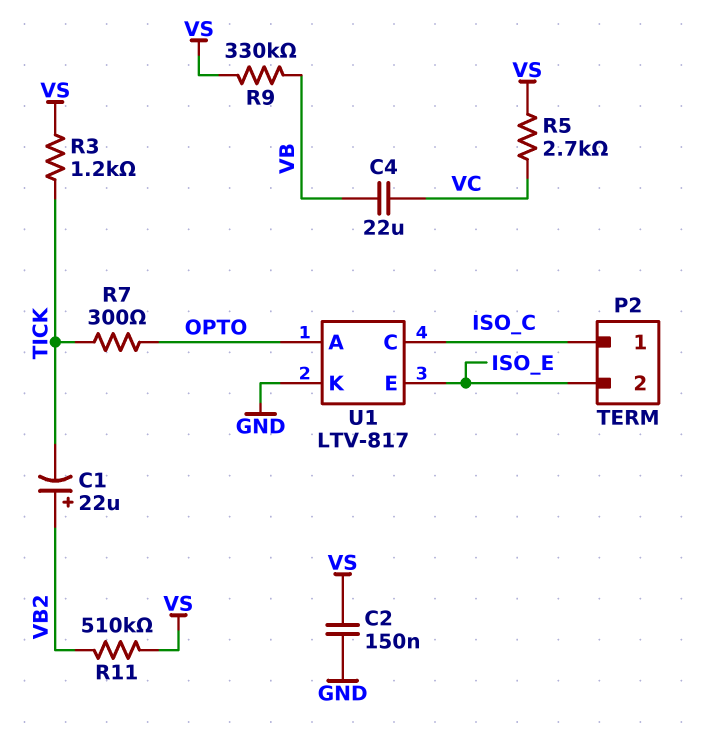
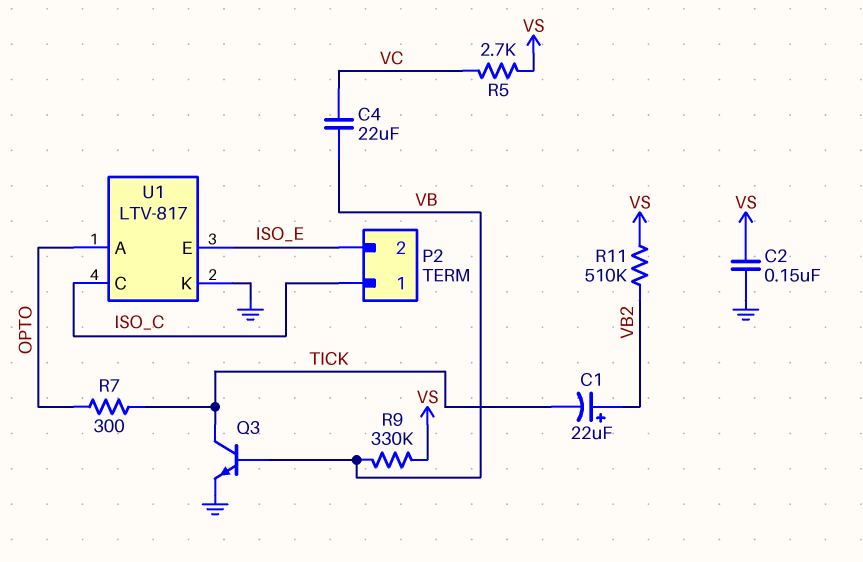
Q3: none -> NPN (B VB, C TICK, E GND)
R3: 1.2k (TICK, VS) -> none

